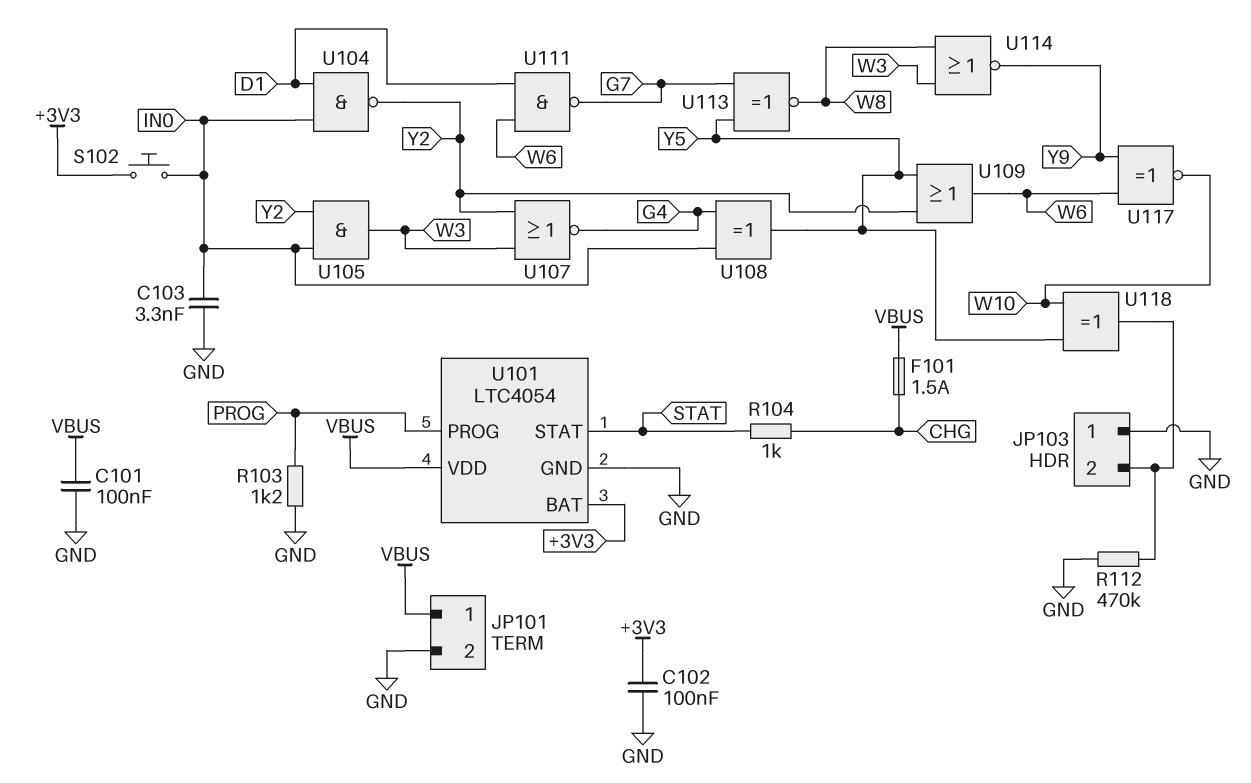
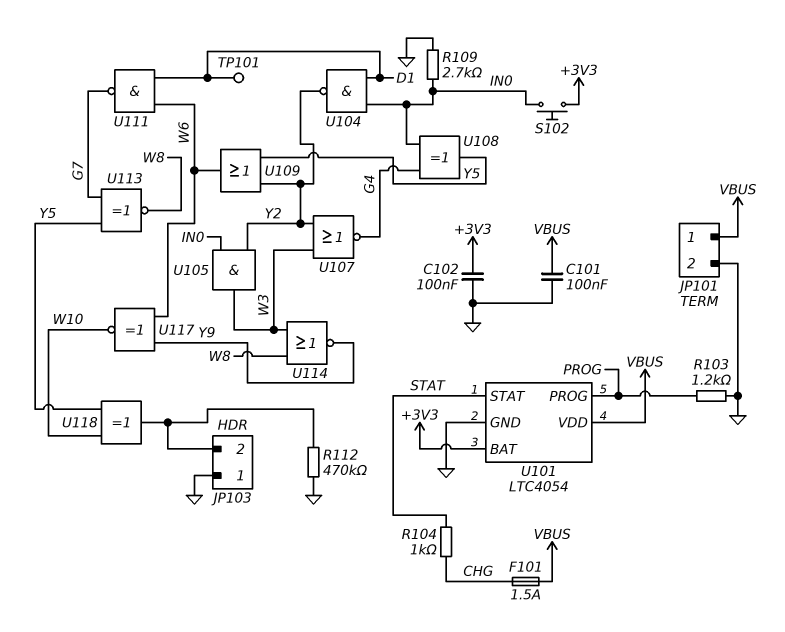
C103: 3.3nF (GND, IN0) -> none
R109: none -> 2.7k (GND, IN0)
TP101: none -> test point (D1)

